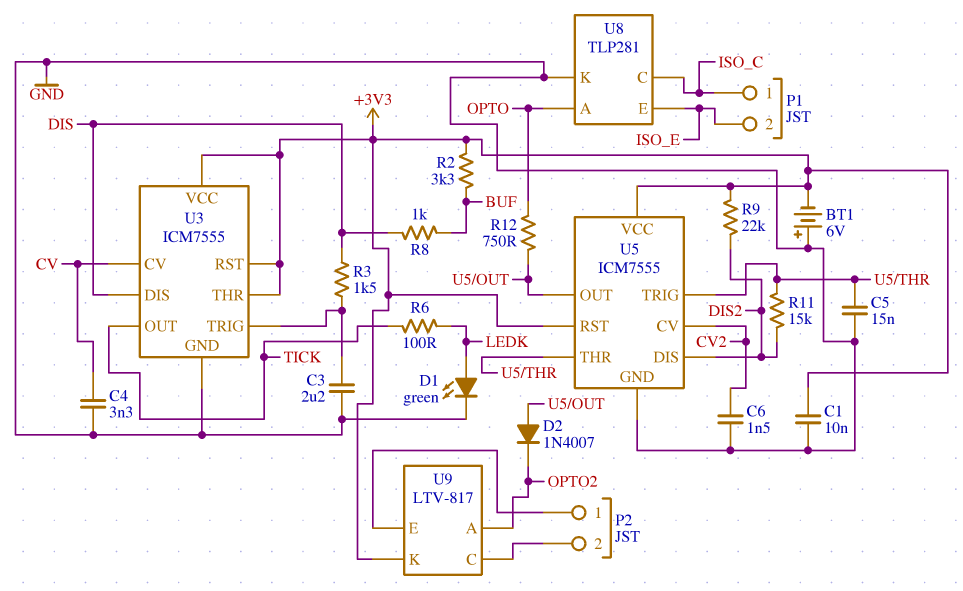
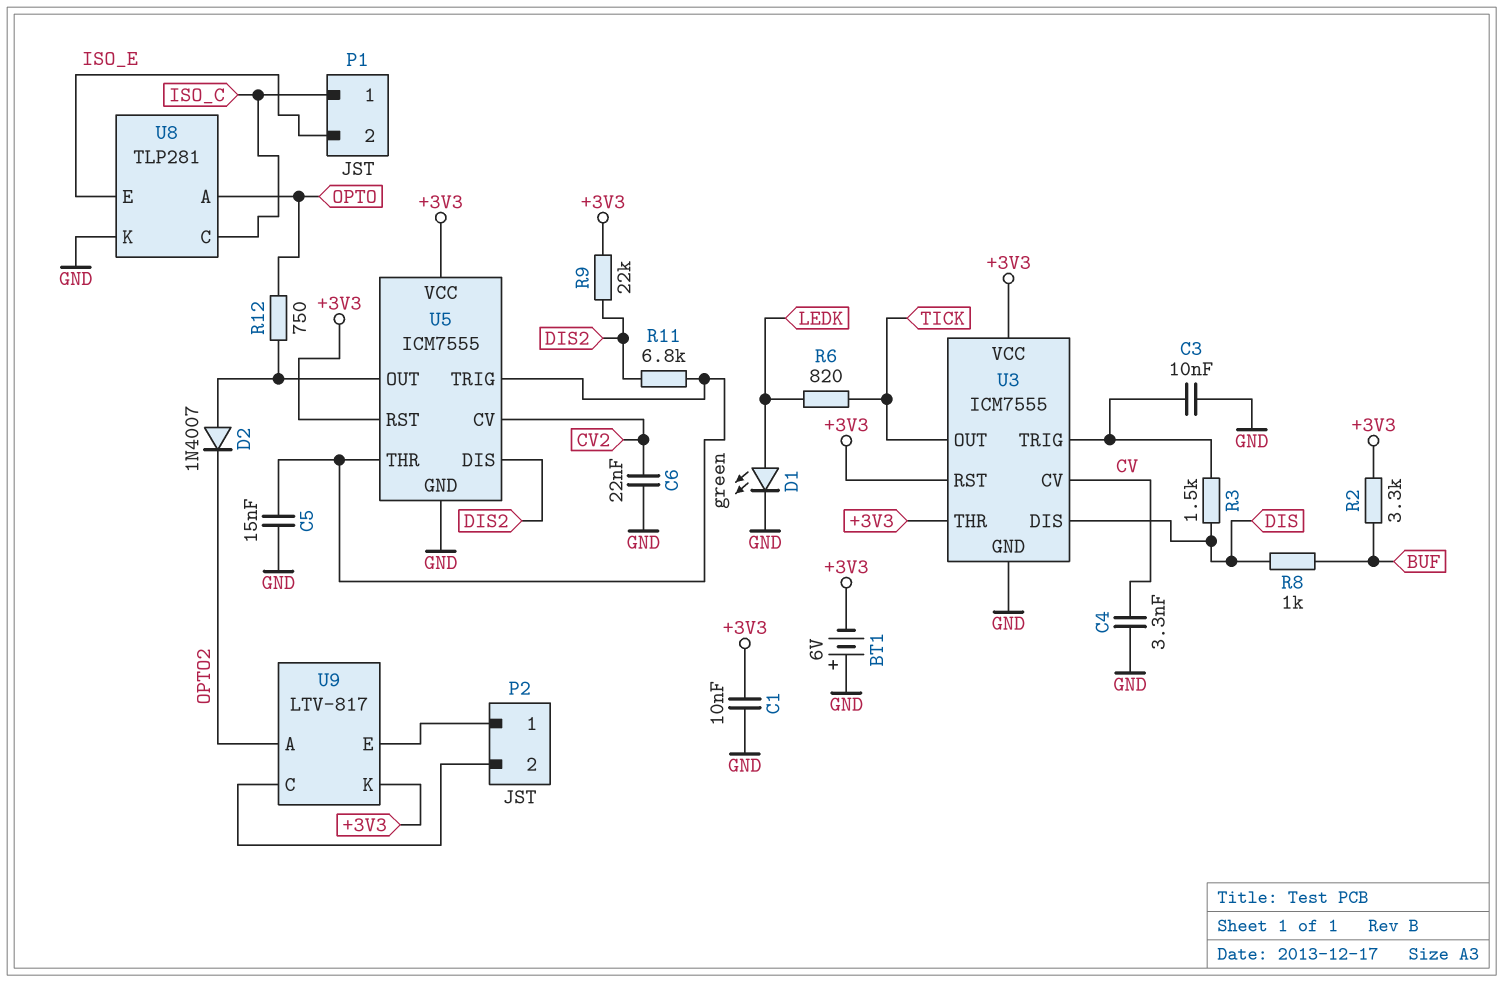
C3: 2.2uF (GND, U3/TRIG) -> 10nF (GND, U3/TRIG)
C6: 1.5nF (CV2, GND) -> 22nF (CV2, GND)
R6: 100 (LEDK, TICK) -> 820 (LEDK, TICK)
R11: 15k (DIS2, U5/THR) -> 6.8k (DIS2, U5/THR)

